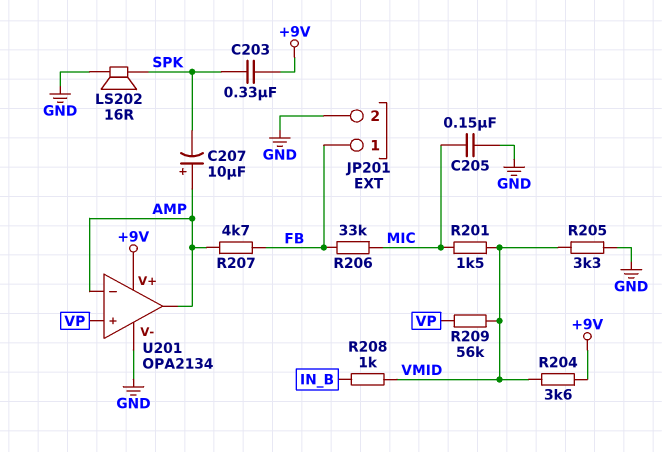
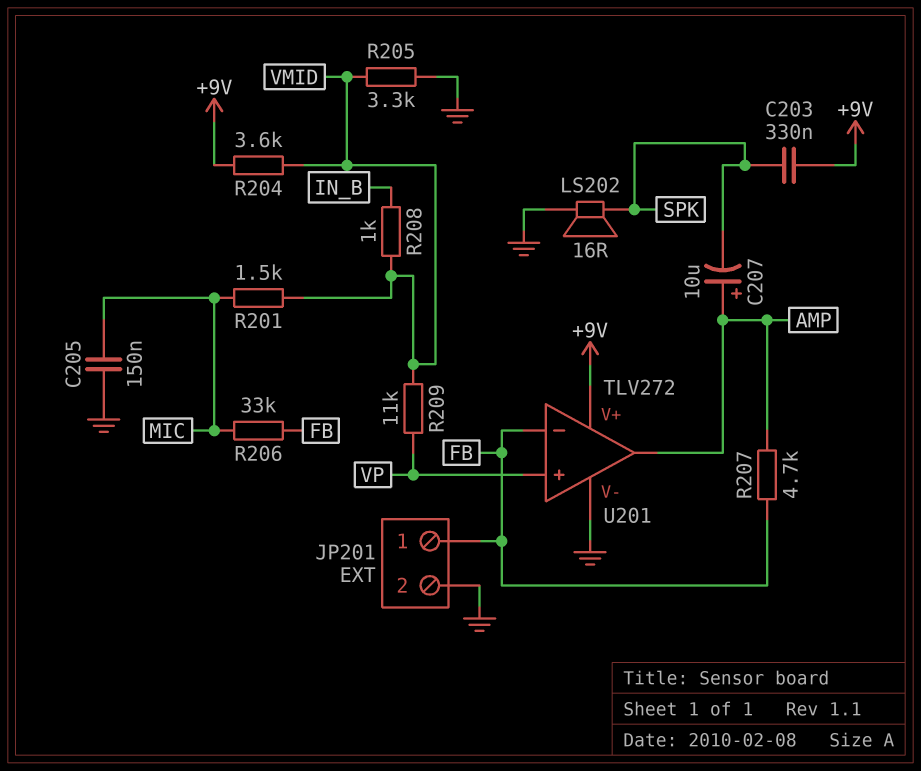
R209: 56k (VMID, VP) -> 11k (VMID, VP)
U201: OPA2134 -> TLV272
U201 pin in-: AMP -> FB

